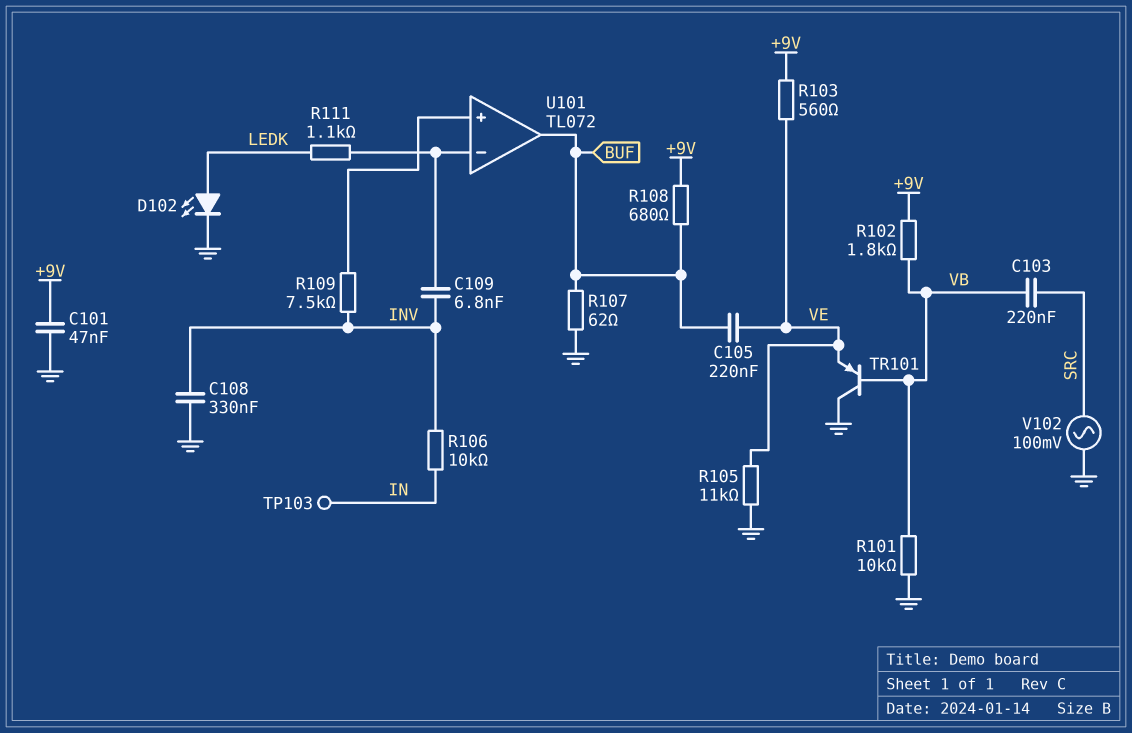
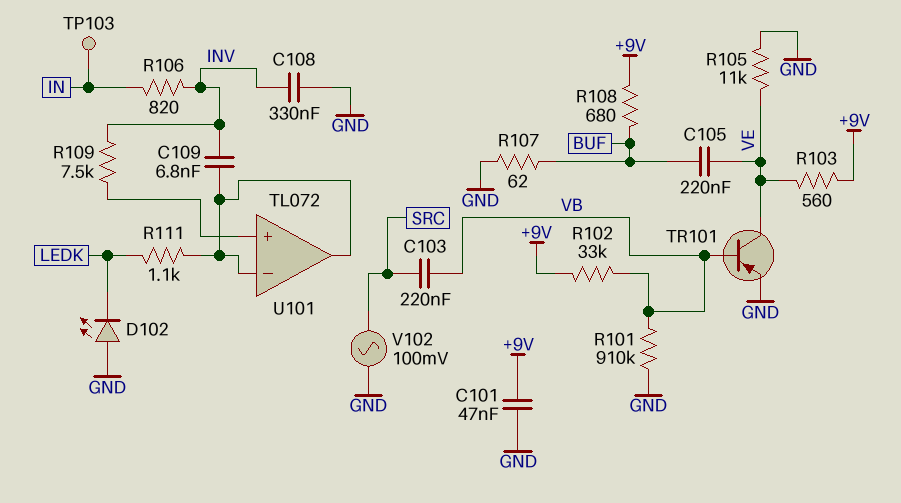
D102: LED (A LEDK, K GND) -> LED (A GND, K LEDK)
R101: 10k (GND, VB) -> 910k (GND, VB)
R102: 1.8k (+9V, VB) -> 33k (+9V, VB)
R106: 10k (IN, INV) -> 820 (IN, INV)
TR101: PNP (B VB, C GND, E VE) -> PNP (B VB, C VE, E GND)
U101 pin out: BUF -> U101/in-

